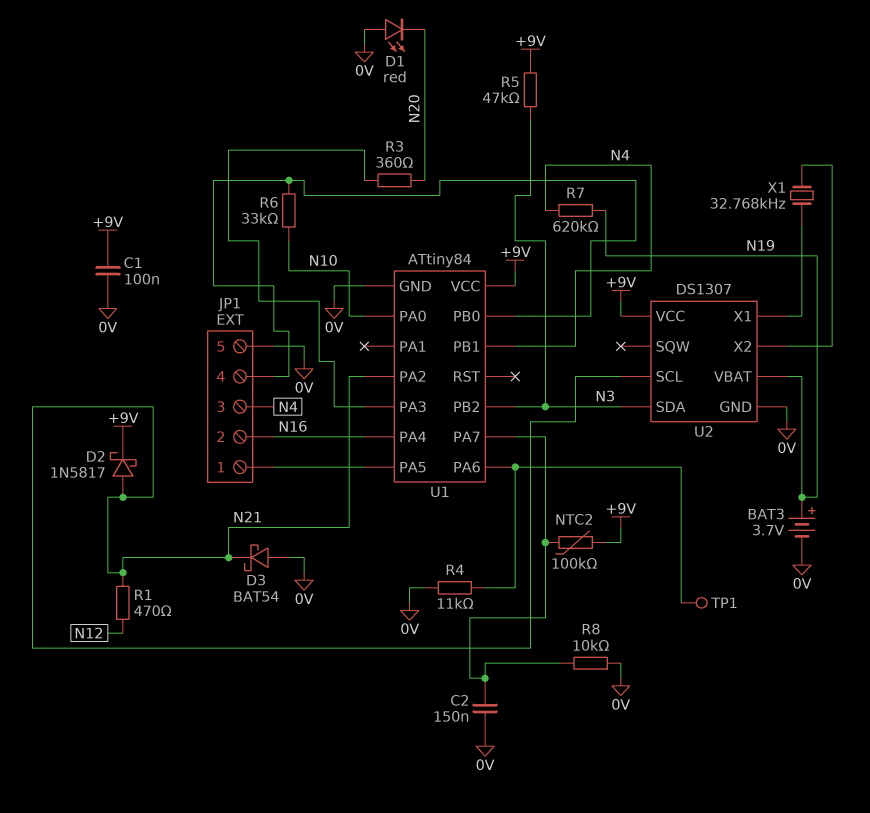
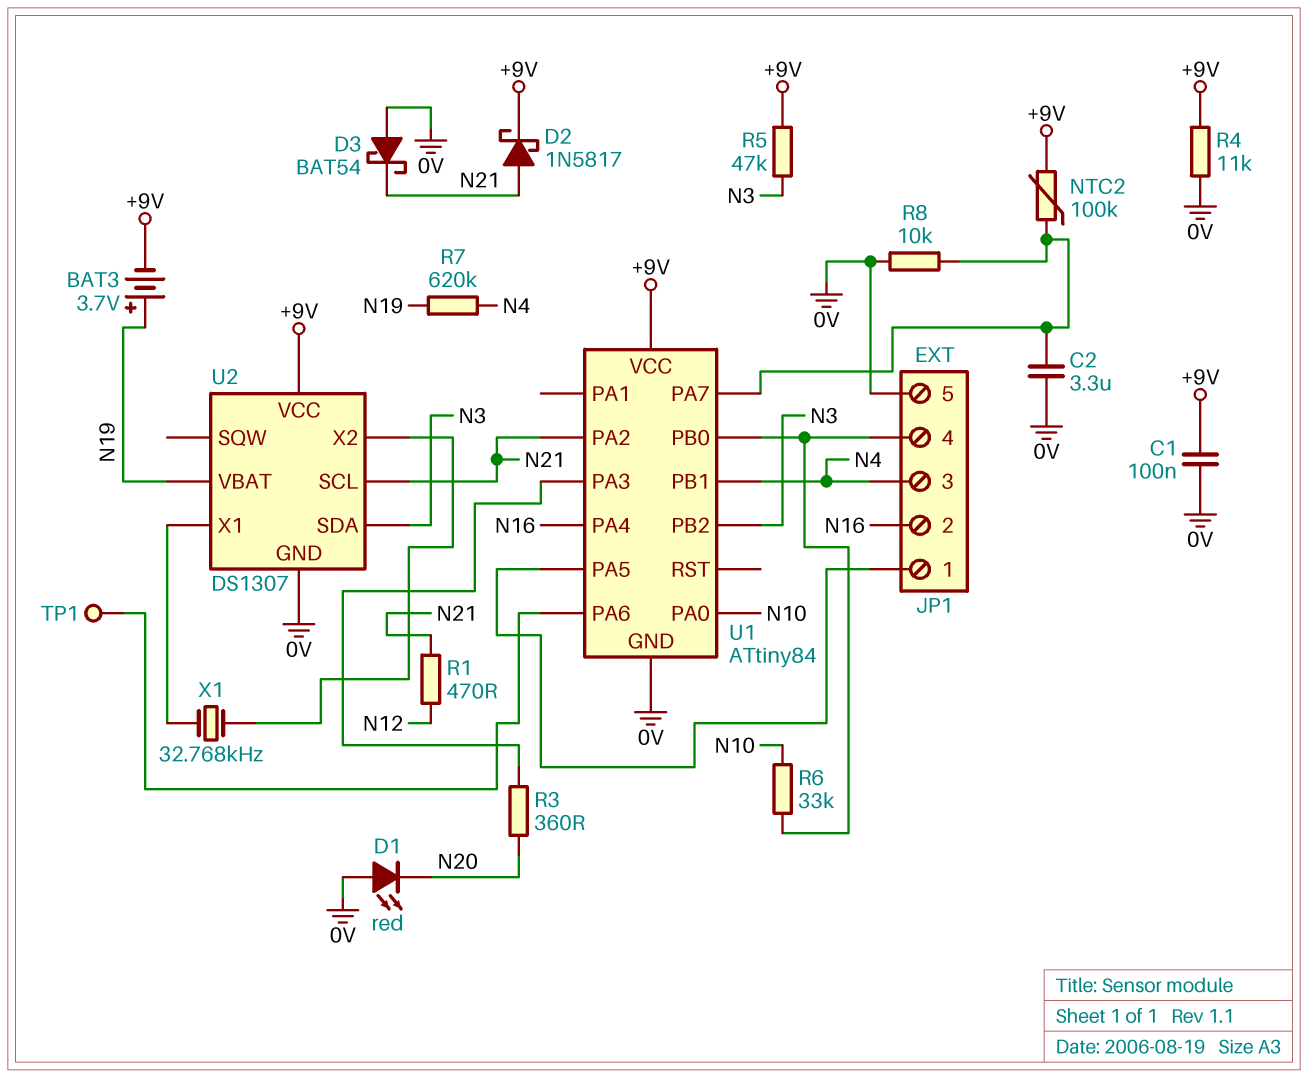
BAT3: 3.7V (plus N19, minus 0V) -> 3.7V (plus N19, minus +9V)
C2: 150nF (0V, U1/PA7) -> 3.3uF (0V, U1/PA7)
R4: 11k (0V, U1/PA6) -> 11k (+9V, 0V)

